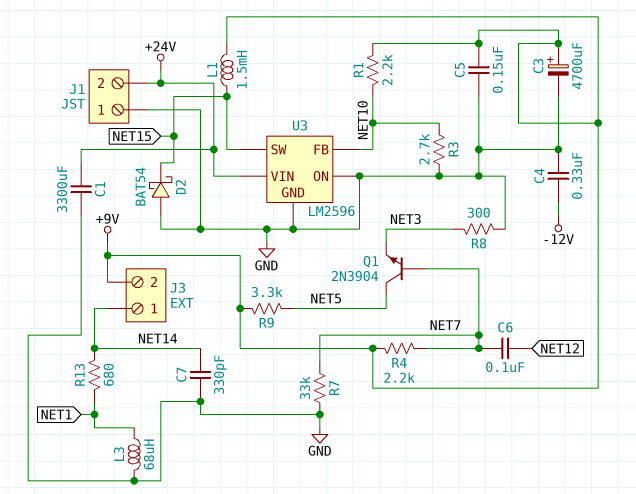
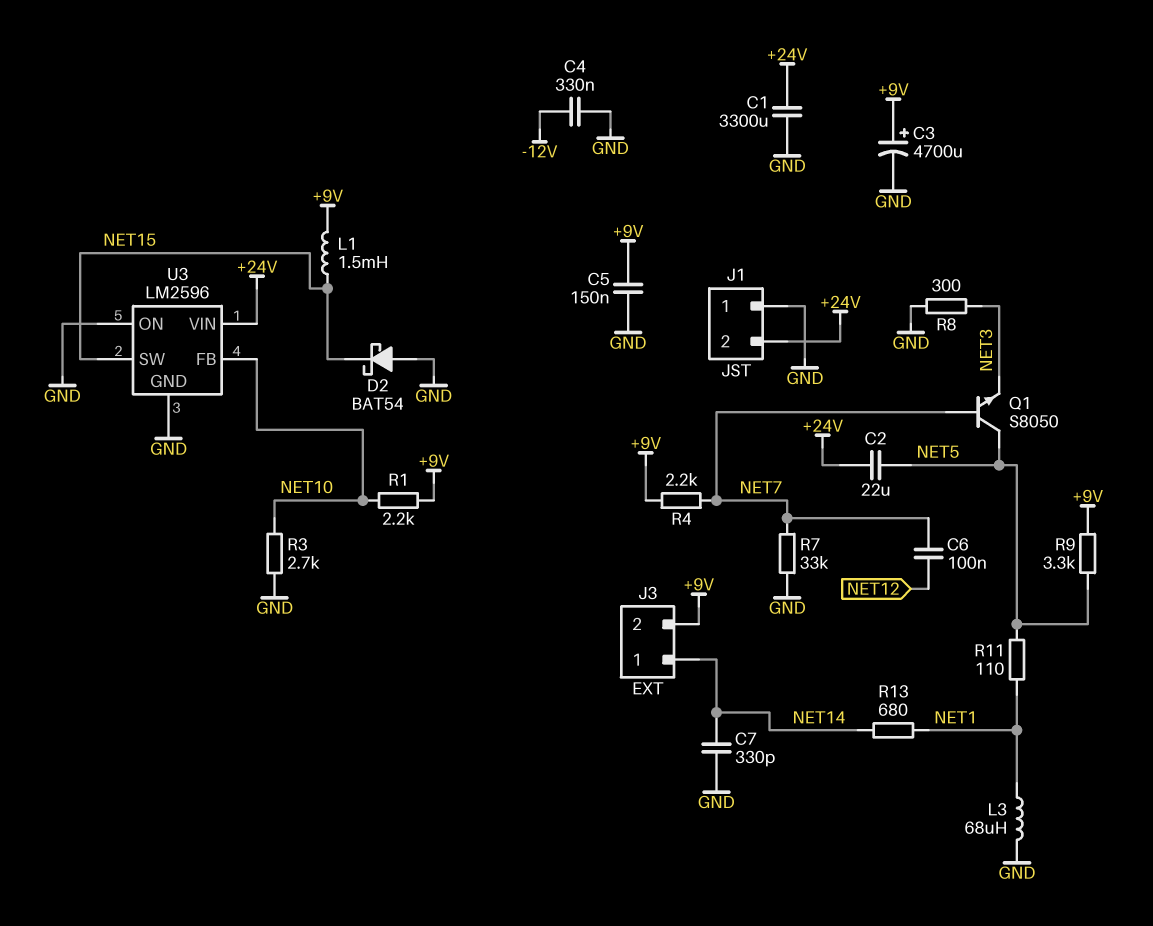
C2: none -> 22uF (+24V, NET5)
Q1: NPN 2N3904 (B NET7, C NET5, E NET3) -> NPN S8050 (B NET7, C NET5, E NET3)
R11: none -> 110 (NET1, NET5)

